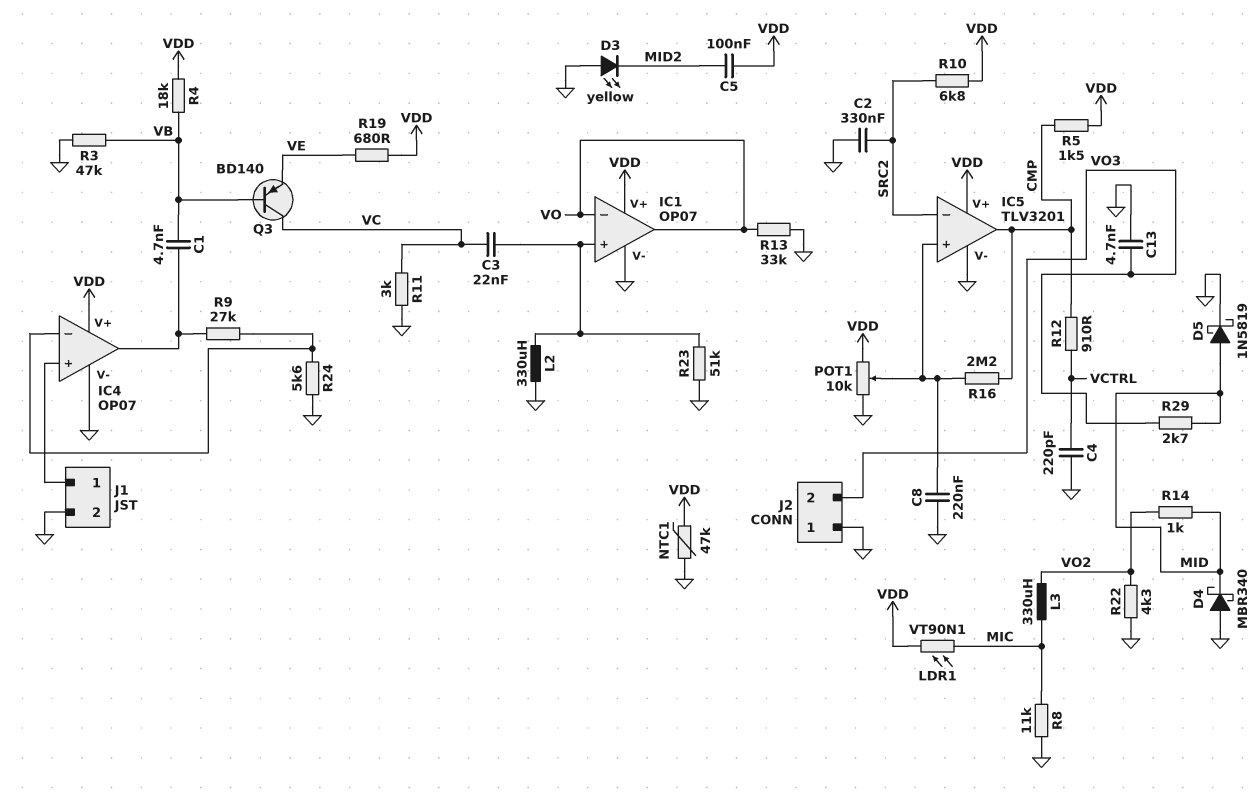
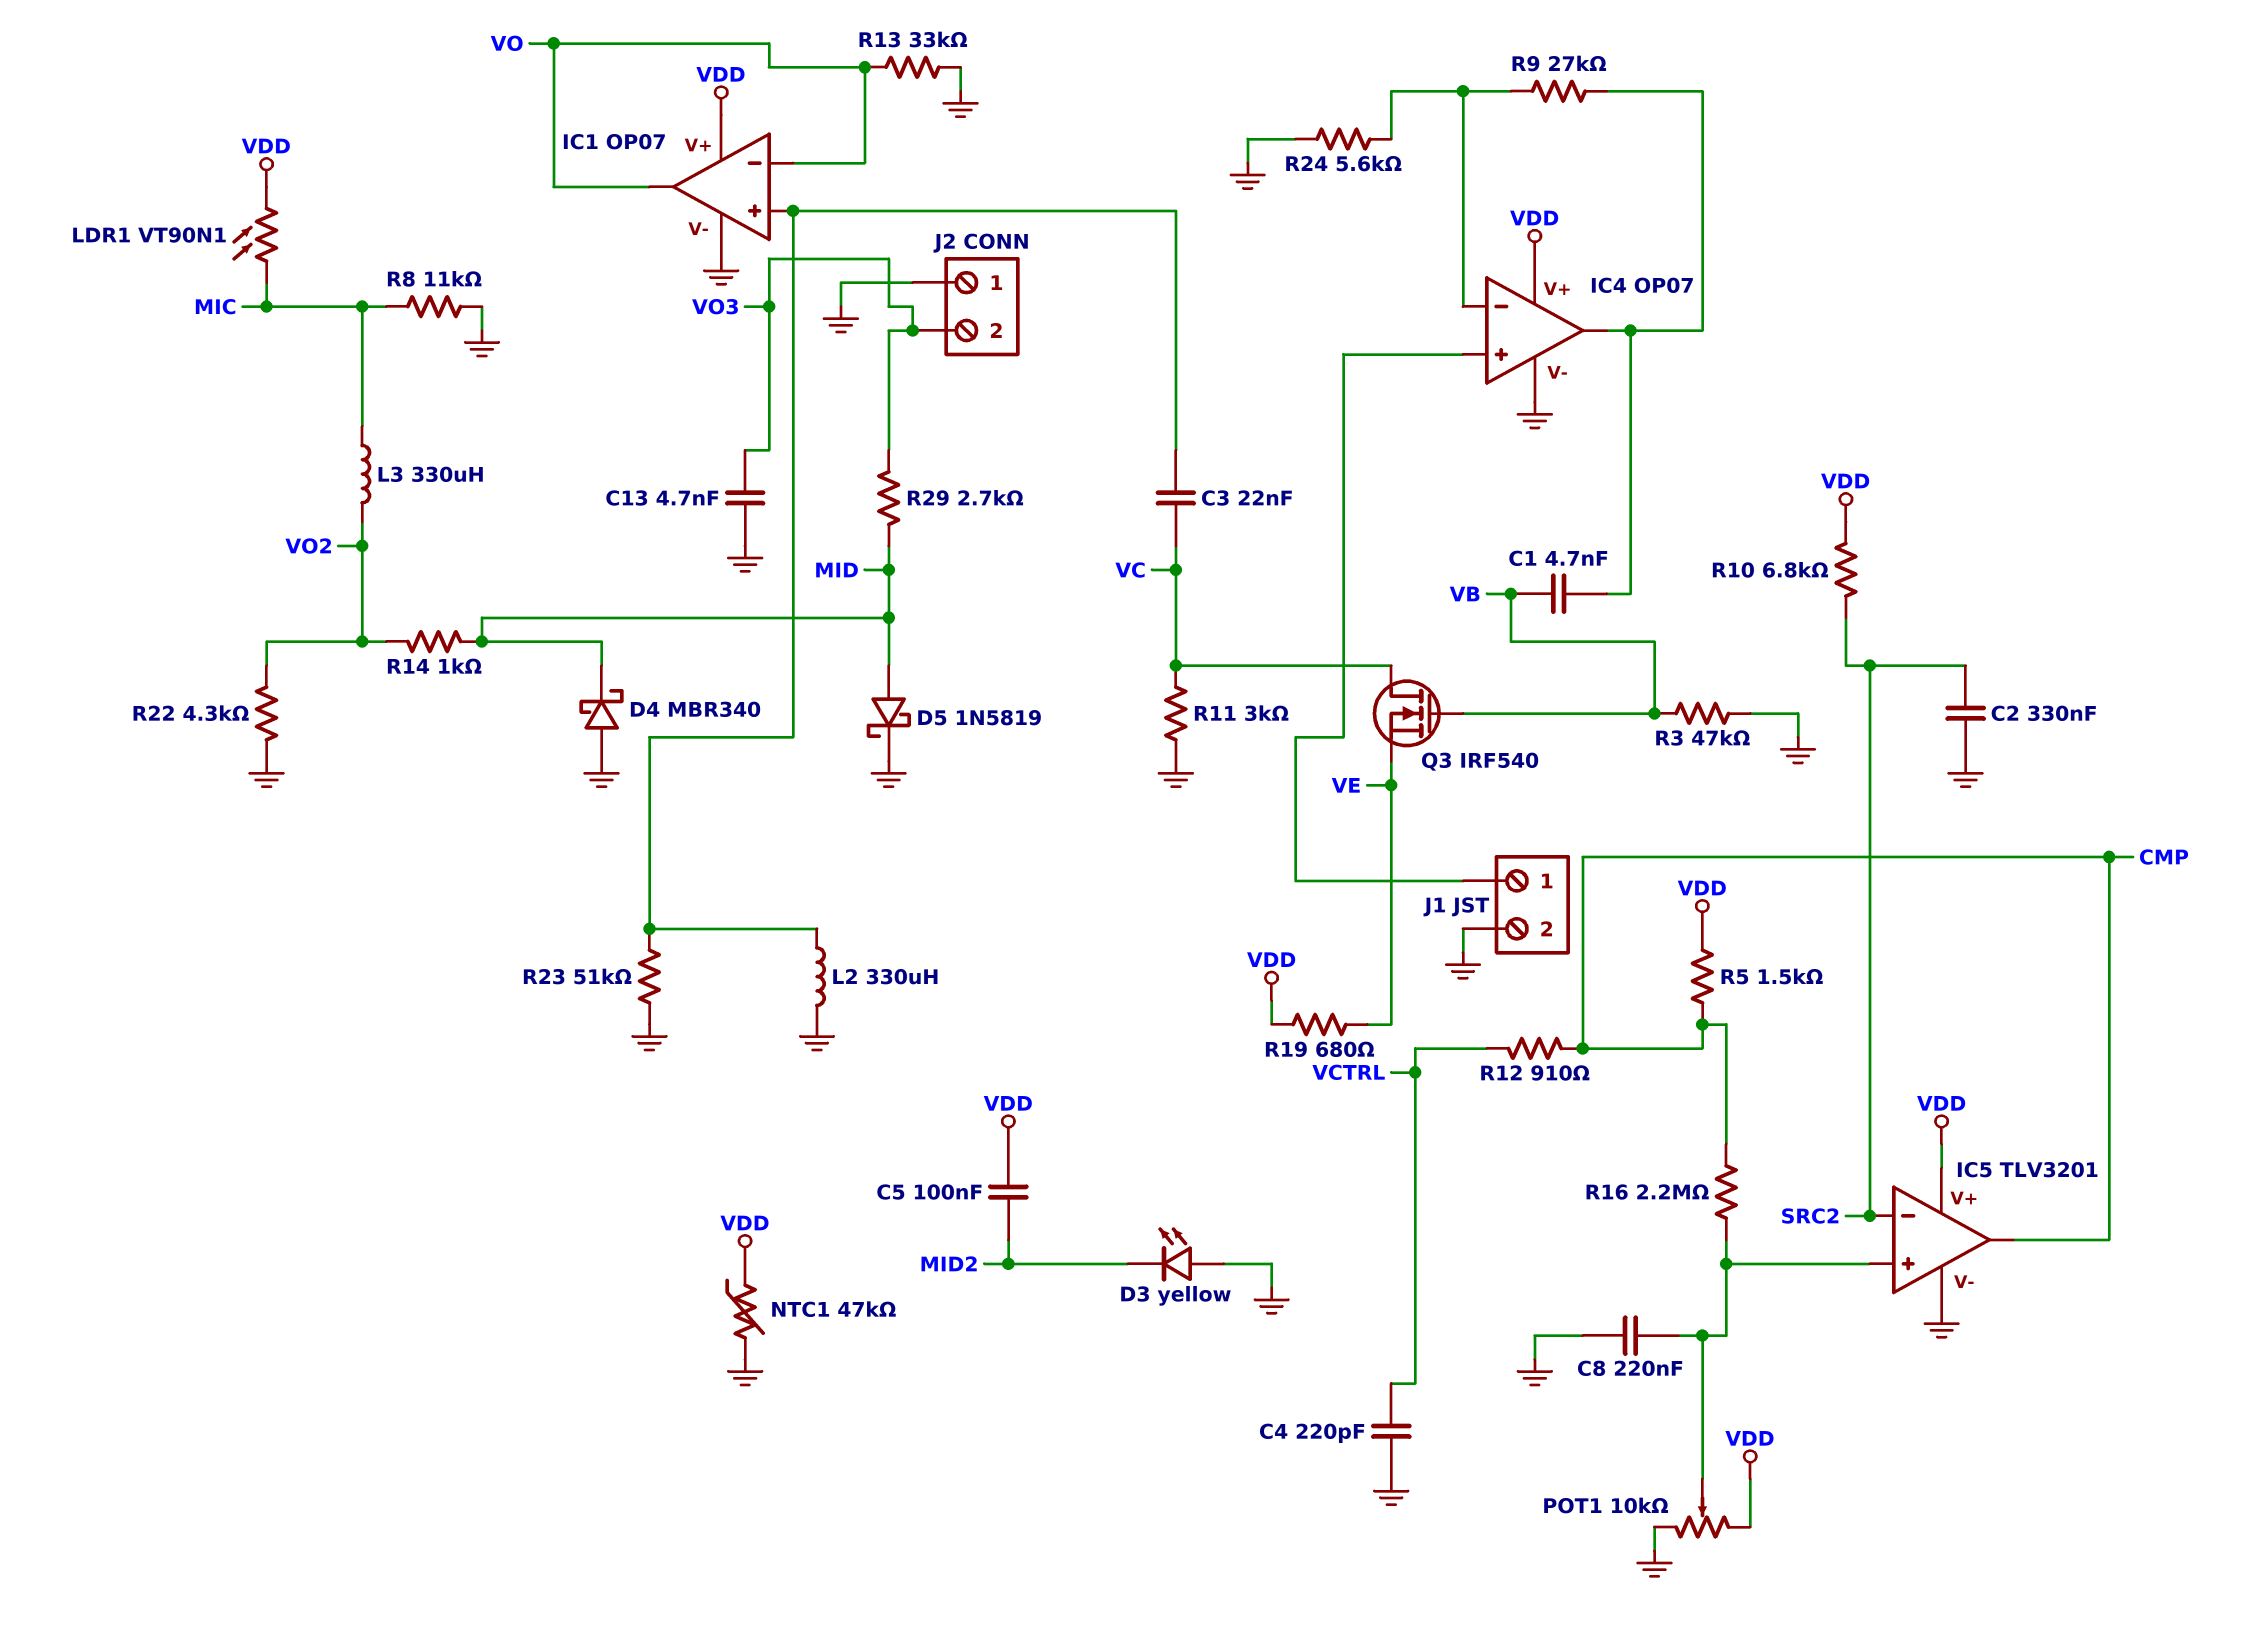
Q3: PNP BD140 (B VB, C VC, E VE) -> NMOS IRF540 (G VB, D VC, S VE)
R4: 18k (VB, VDD) -> none

